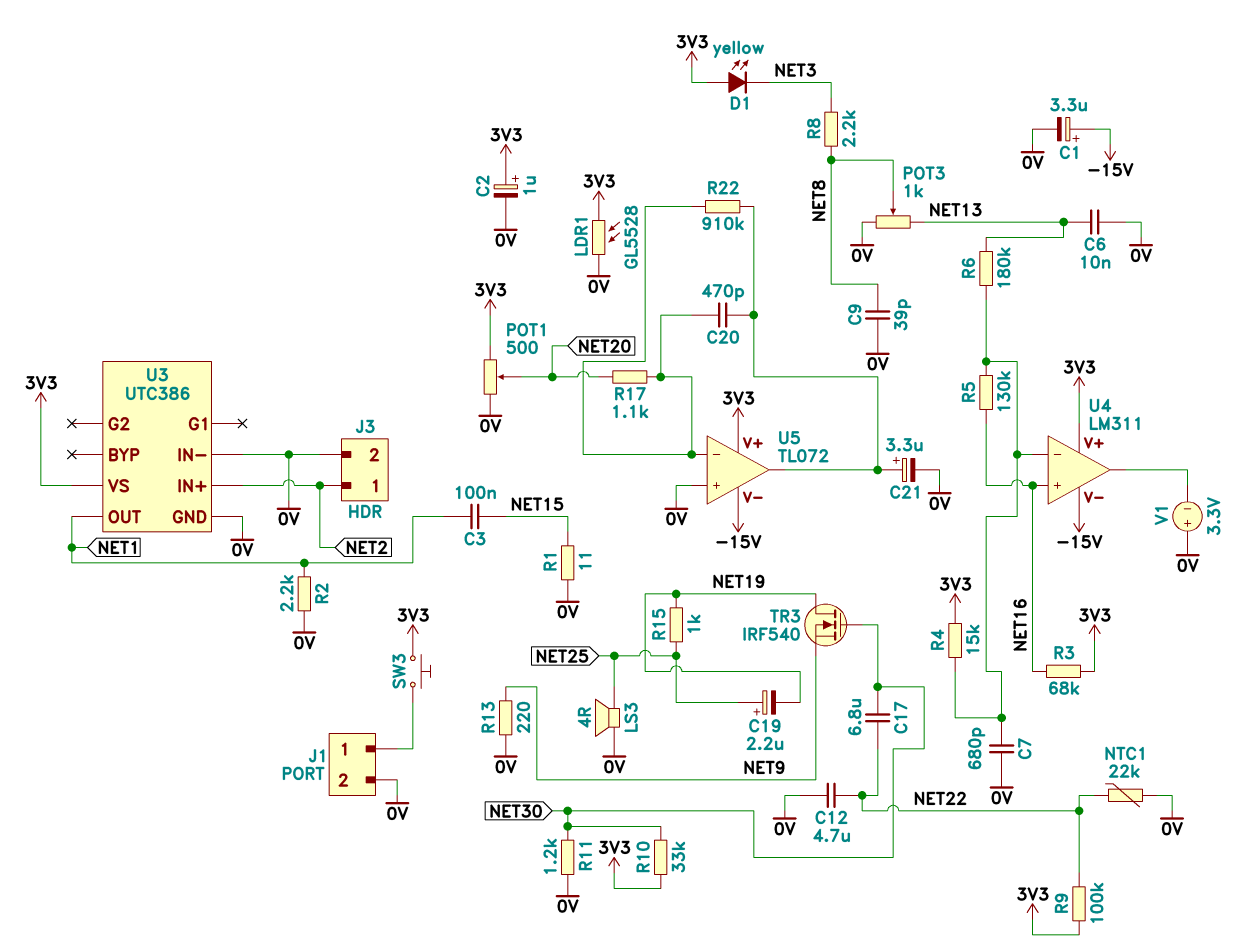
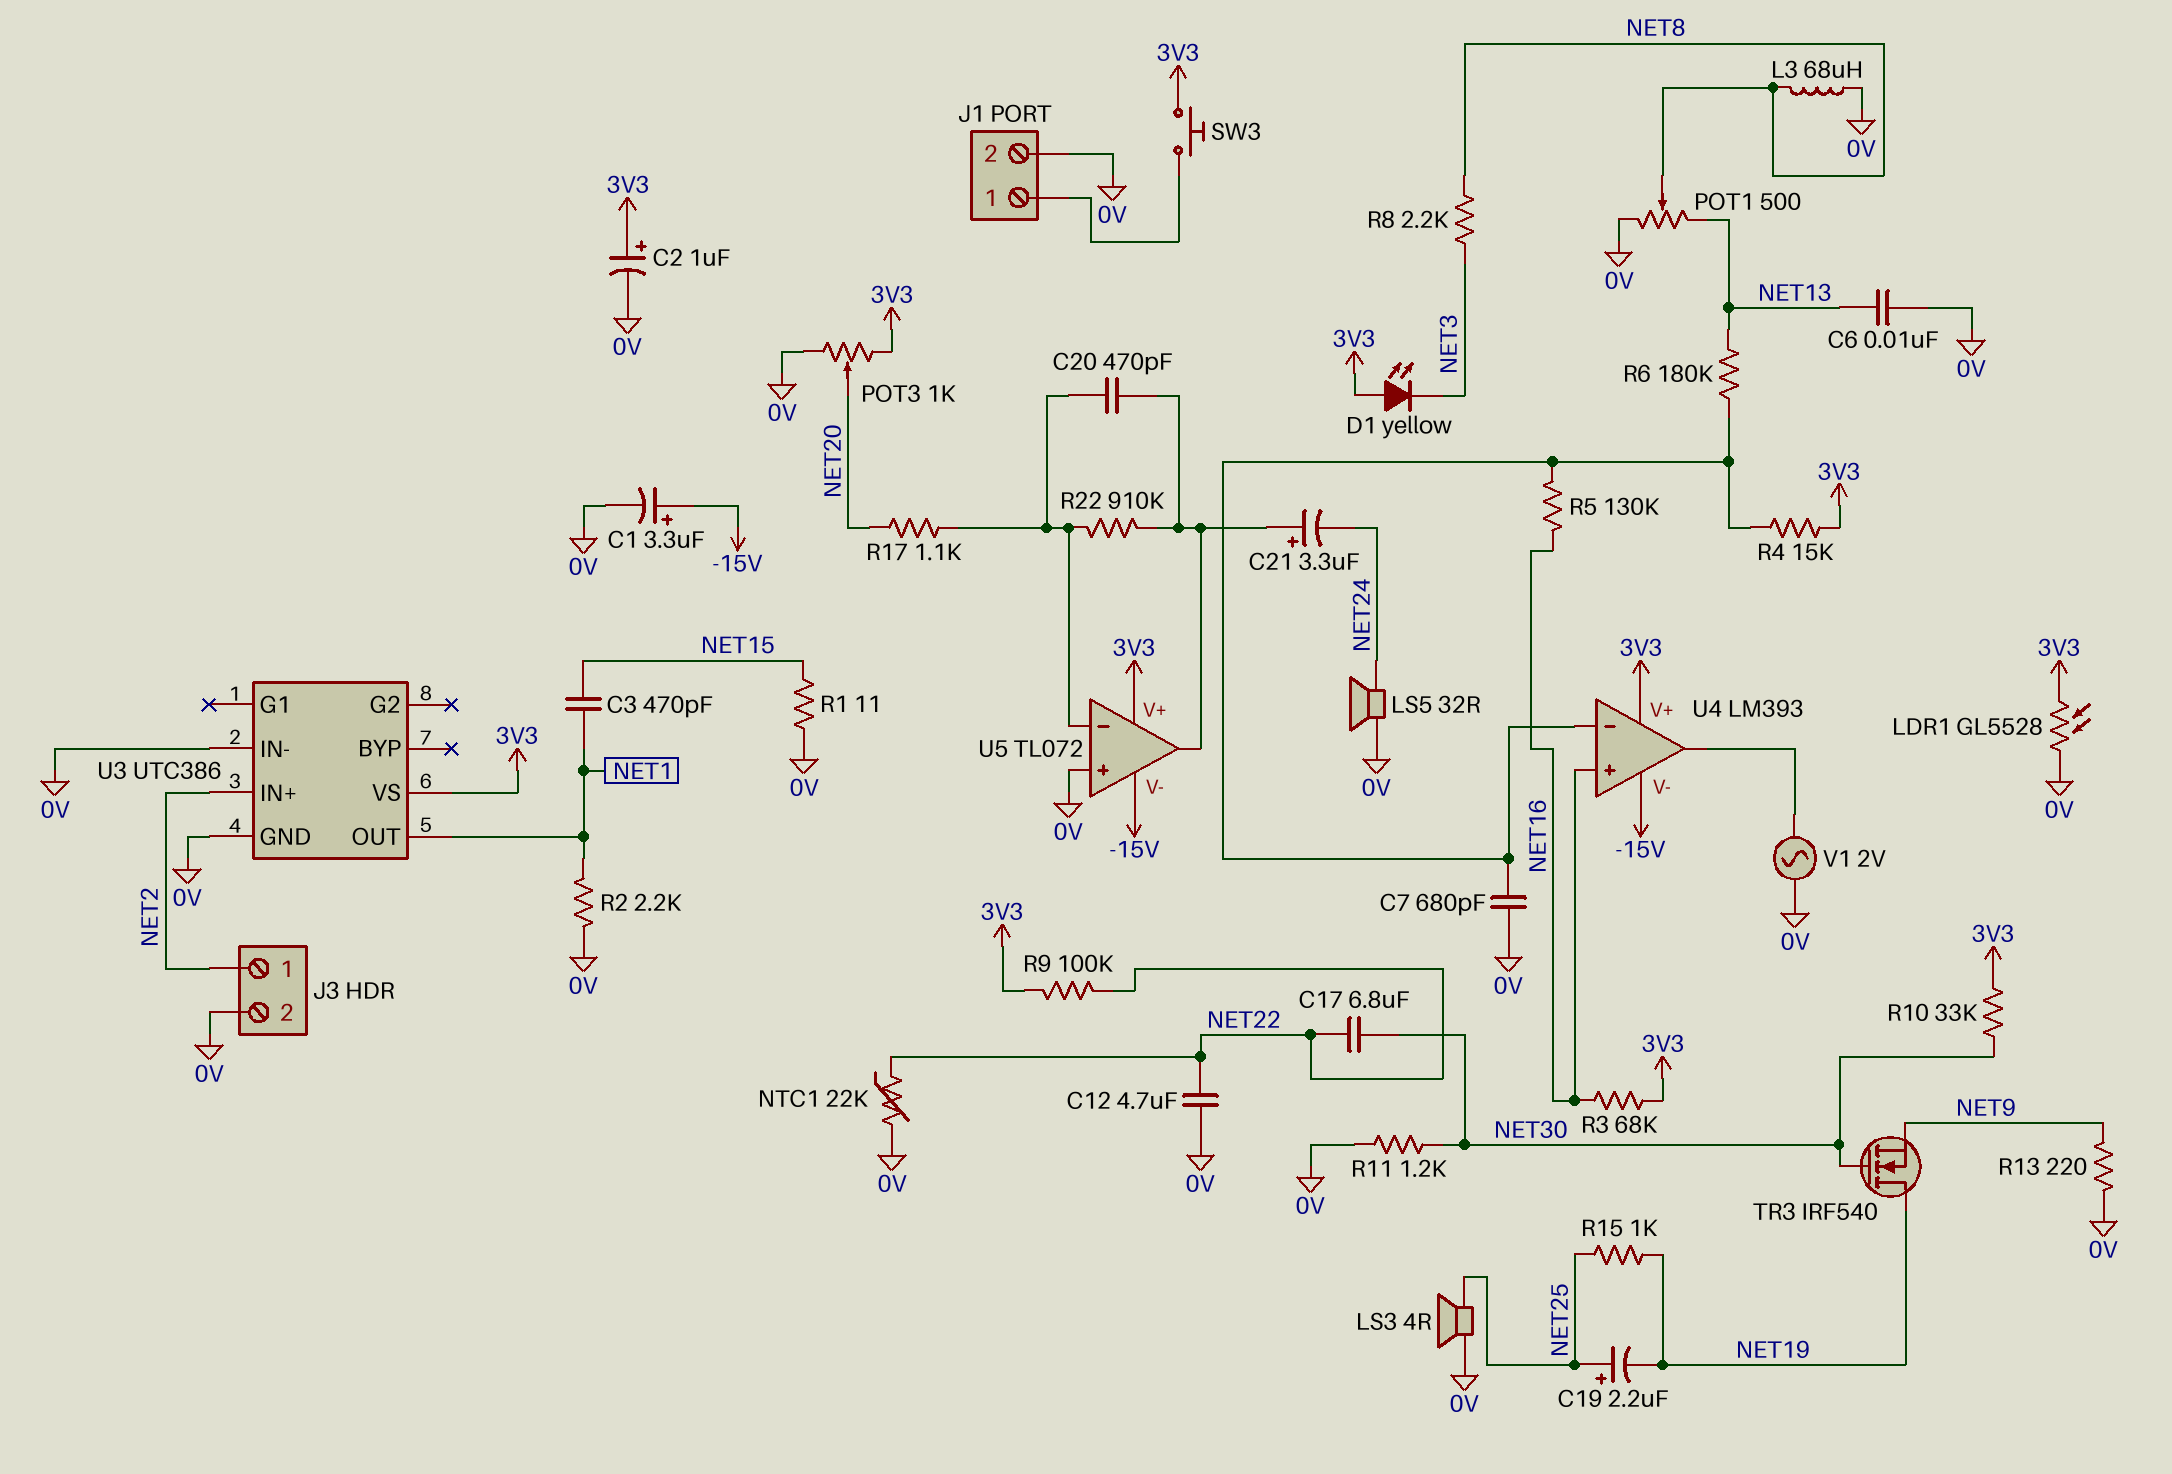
C3: 100nF (NET1, NET15) -> 470pF (NET1, NET15)
C9: 39pF (0V, NET8) -> none
C21: 3.3uF (plus U5/out, minus 0V) -> 3.3uF (plus U5/out, minus NET24)
L3: none -> 68uH (0V, NET8)
LS5: none -> speaker 32R (0V, NET24)
POT1: 500 (0V, 3V3, wiper NET20) -> 500 (0V, NET13, wiper NET8)
POT3: 1k (0V, NET13, wiper NET8) -> 1k (0V, 3V3, wiper NET20)
U4: LM311 -> LM393
V1: 3.3V (plus 0V, minus U4/out) -> AC 2V (0V, U4/out)

